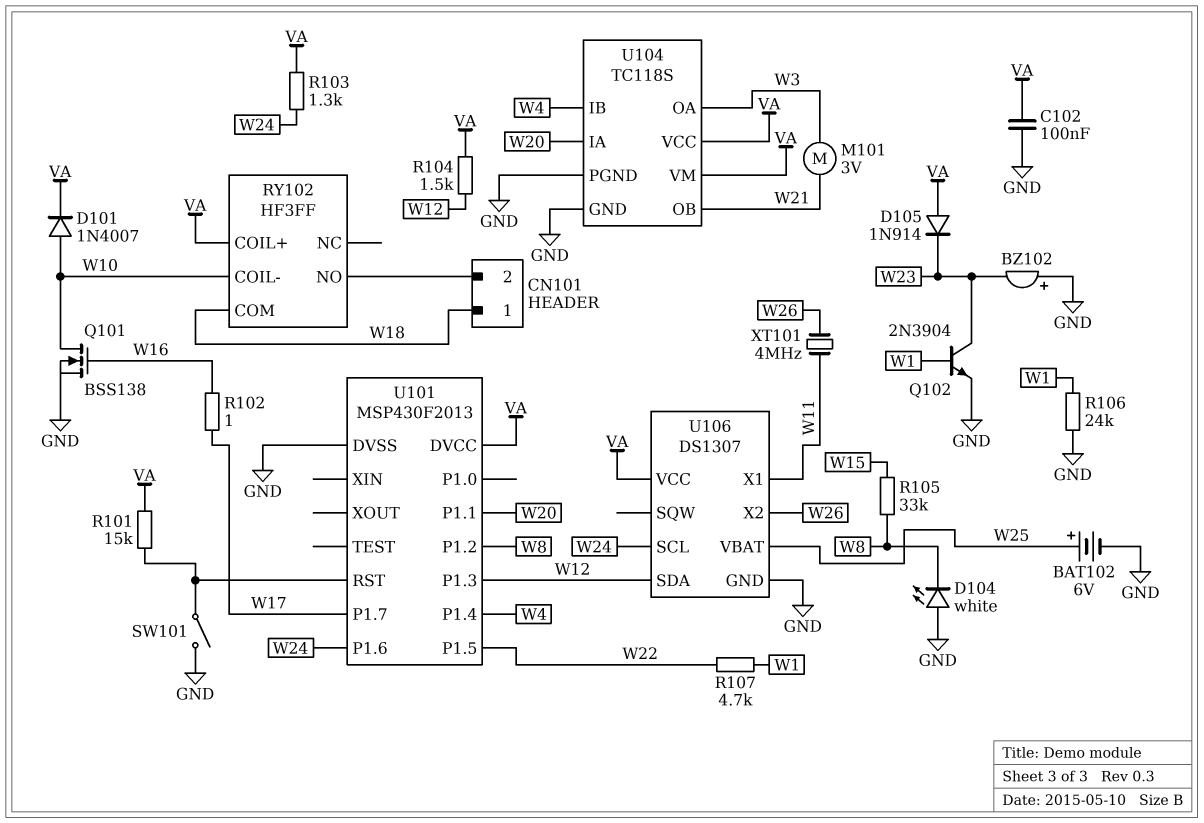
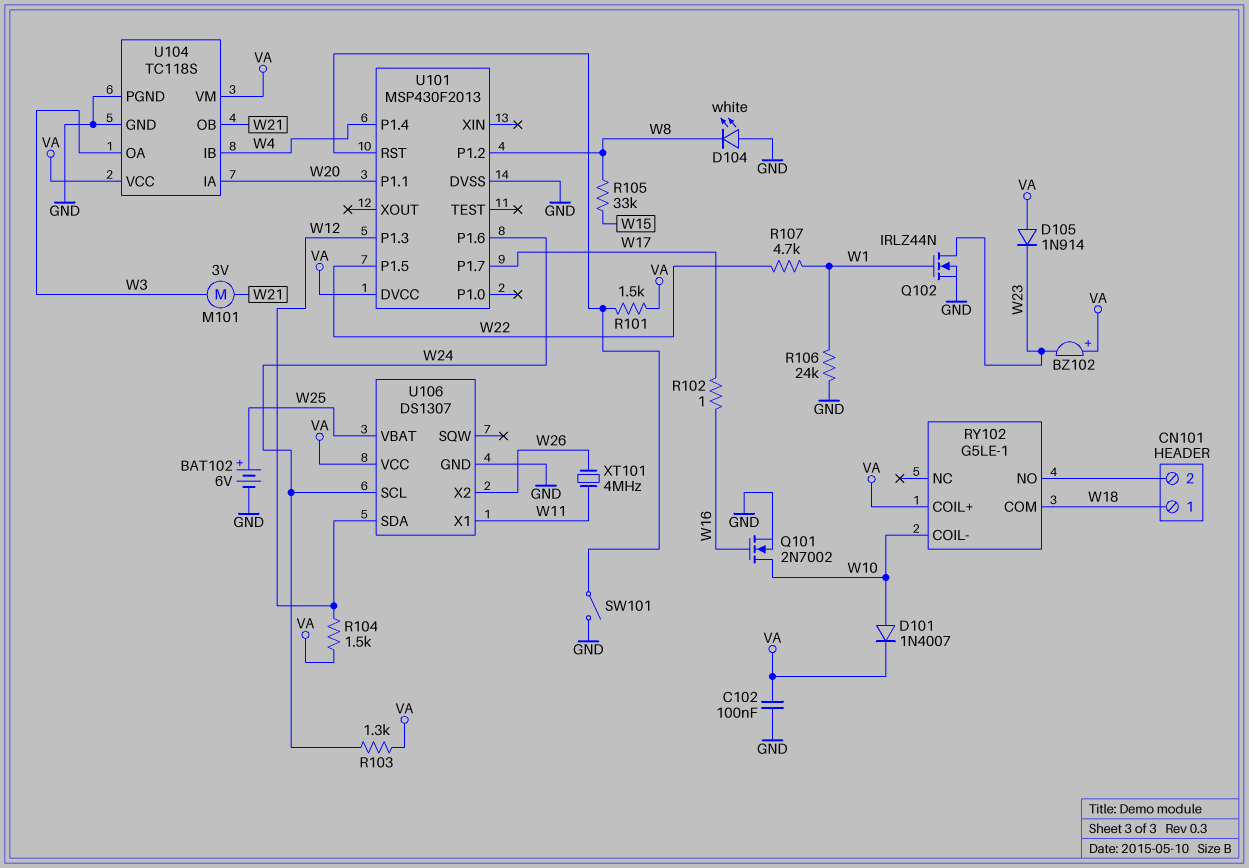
BZ102: buzzer (plus GND, minus W23) -> buzzer (plus VA, minus W23)
Q101: NMOS BSS138 (G W16, D W10, S GND) -> NMOS 2N7002 (G W16, D W10, S GND)
Q102: NPN 2N3904 (B W1, C W23, E GND) -> NMOS IRLZ44N (G W1, D W23, S GND)
R101: 15k (U101/RST, VA) -> 1.5k (U101/RST, VA)
RY102: HF3FF -> G5LE-1

